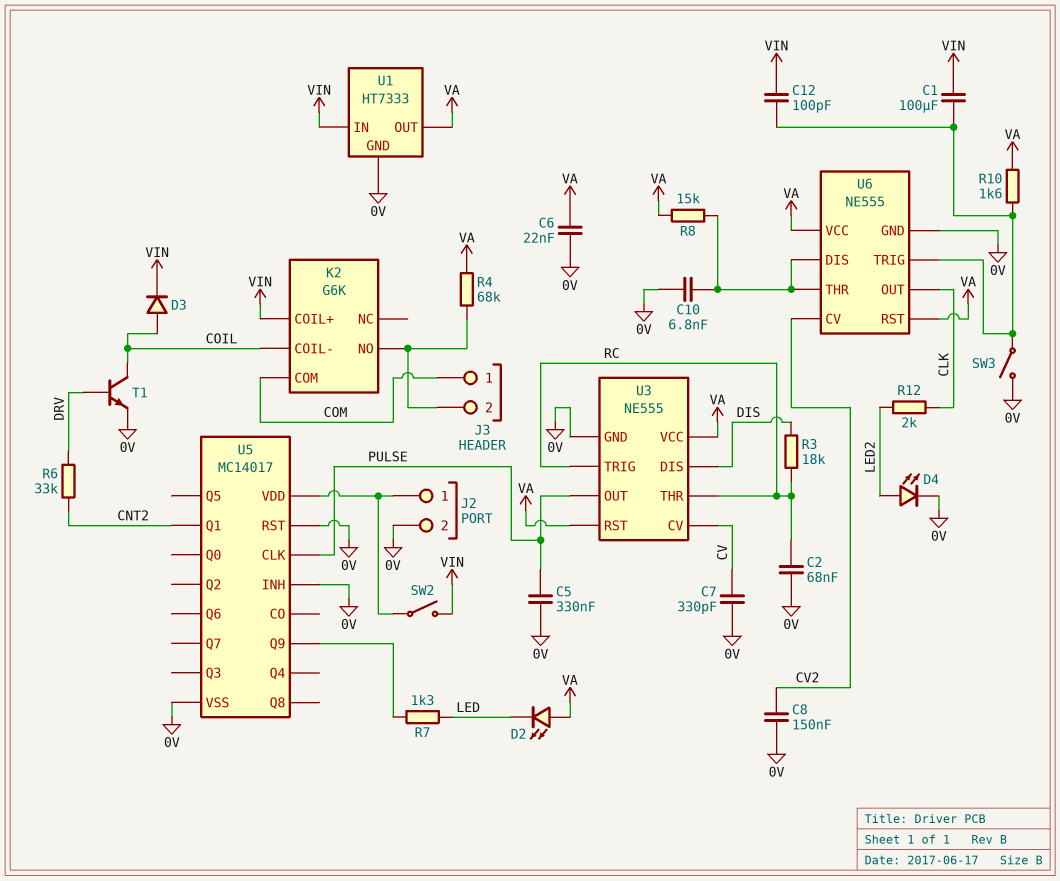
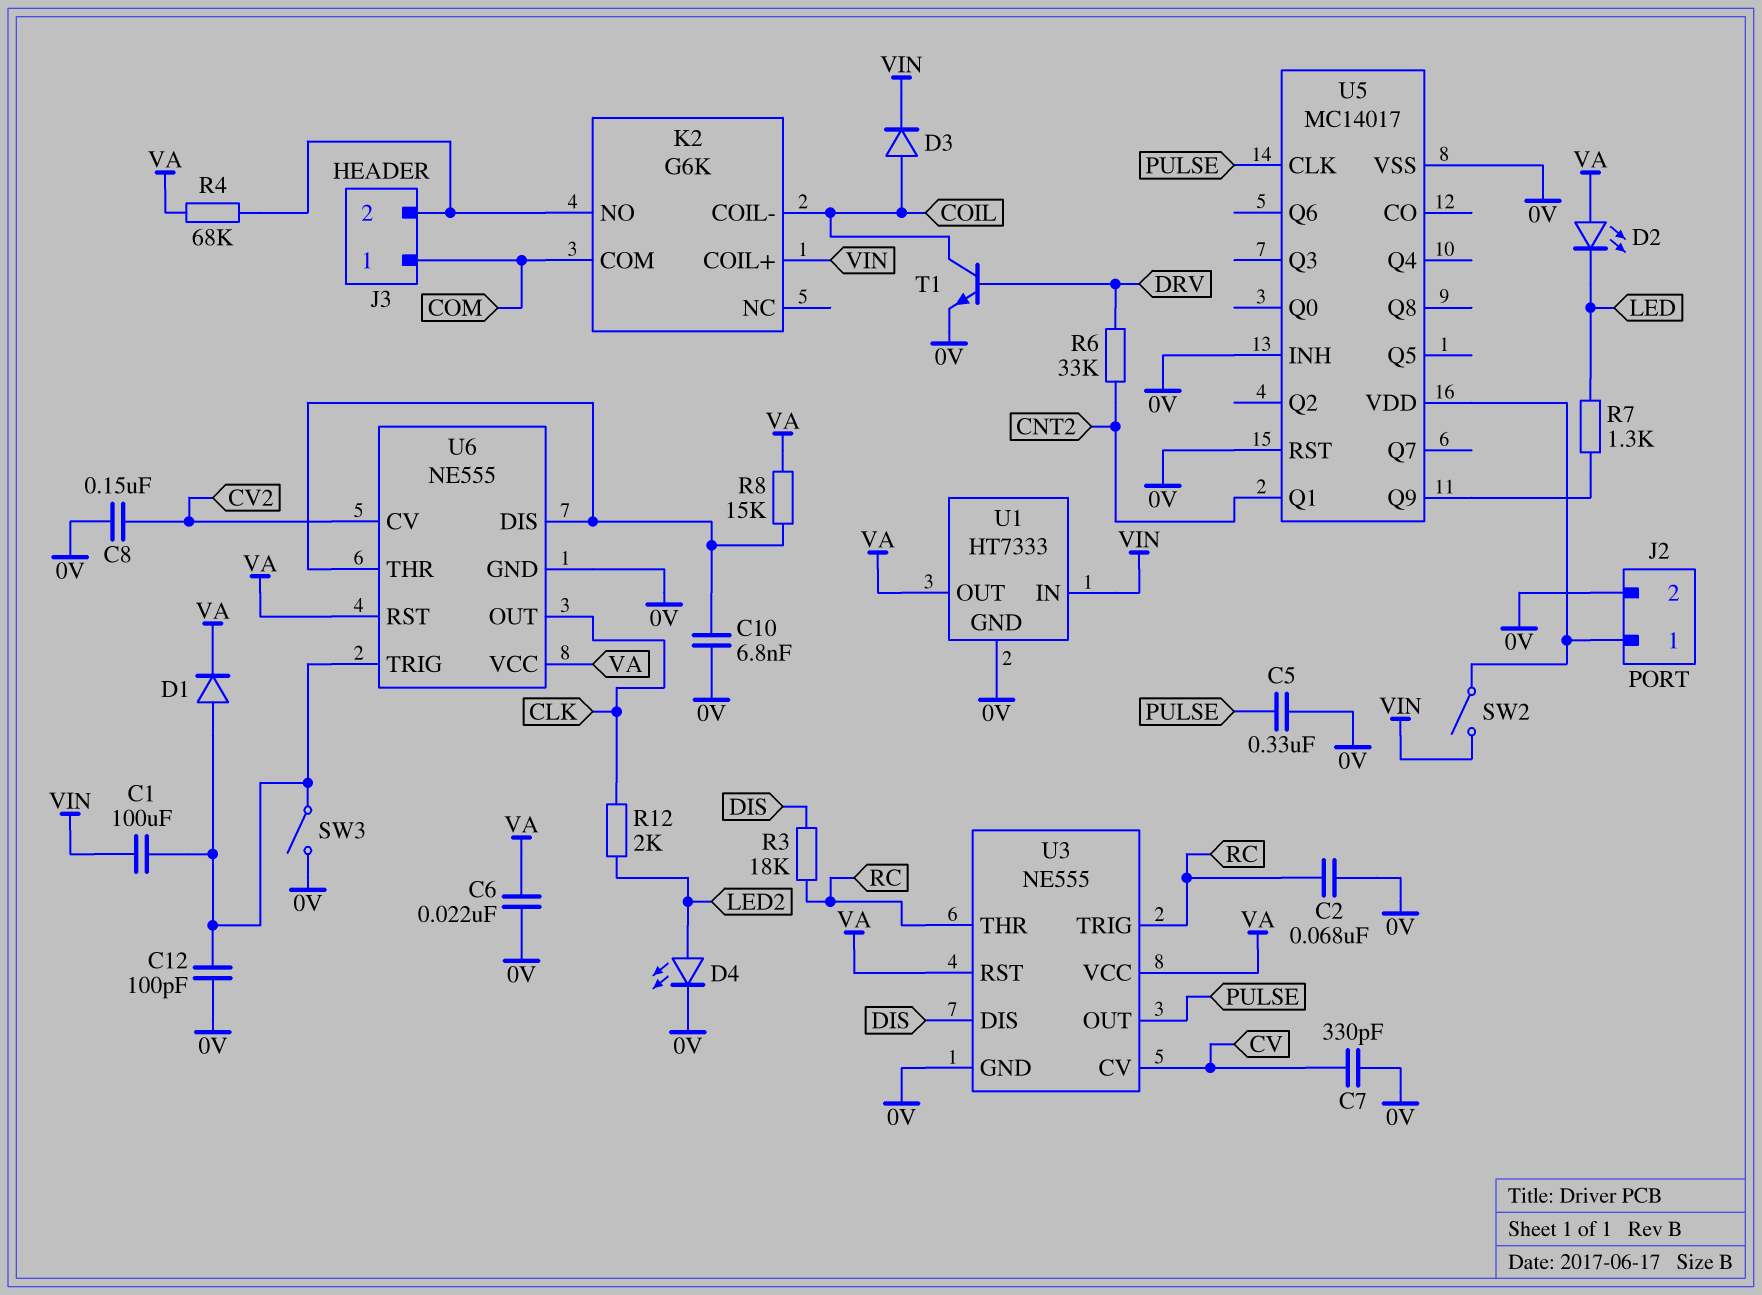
C12: 100pF (U6/TRIG, VIN) -> 100pF (0V, U6/TRIG)
D1: none -> diode (A U6/TRIG, K VA)
R10: 1.6k (U6/TRIG, VA) -> none

